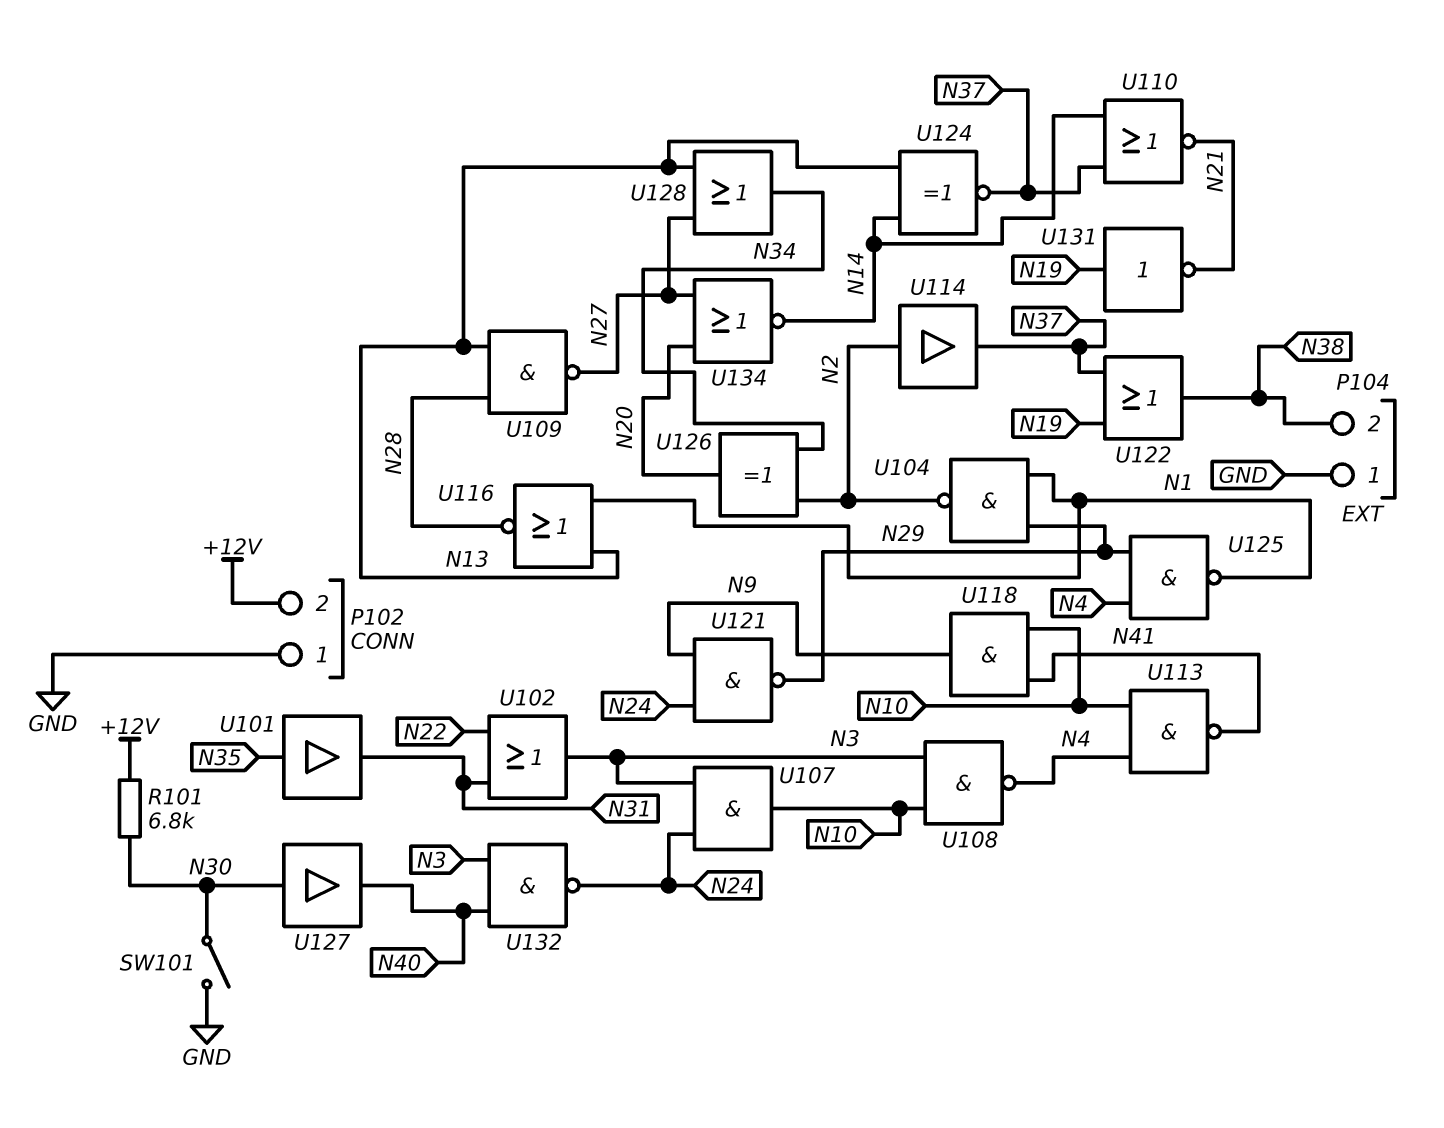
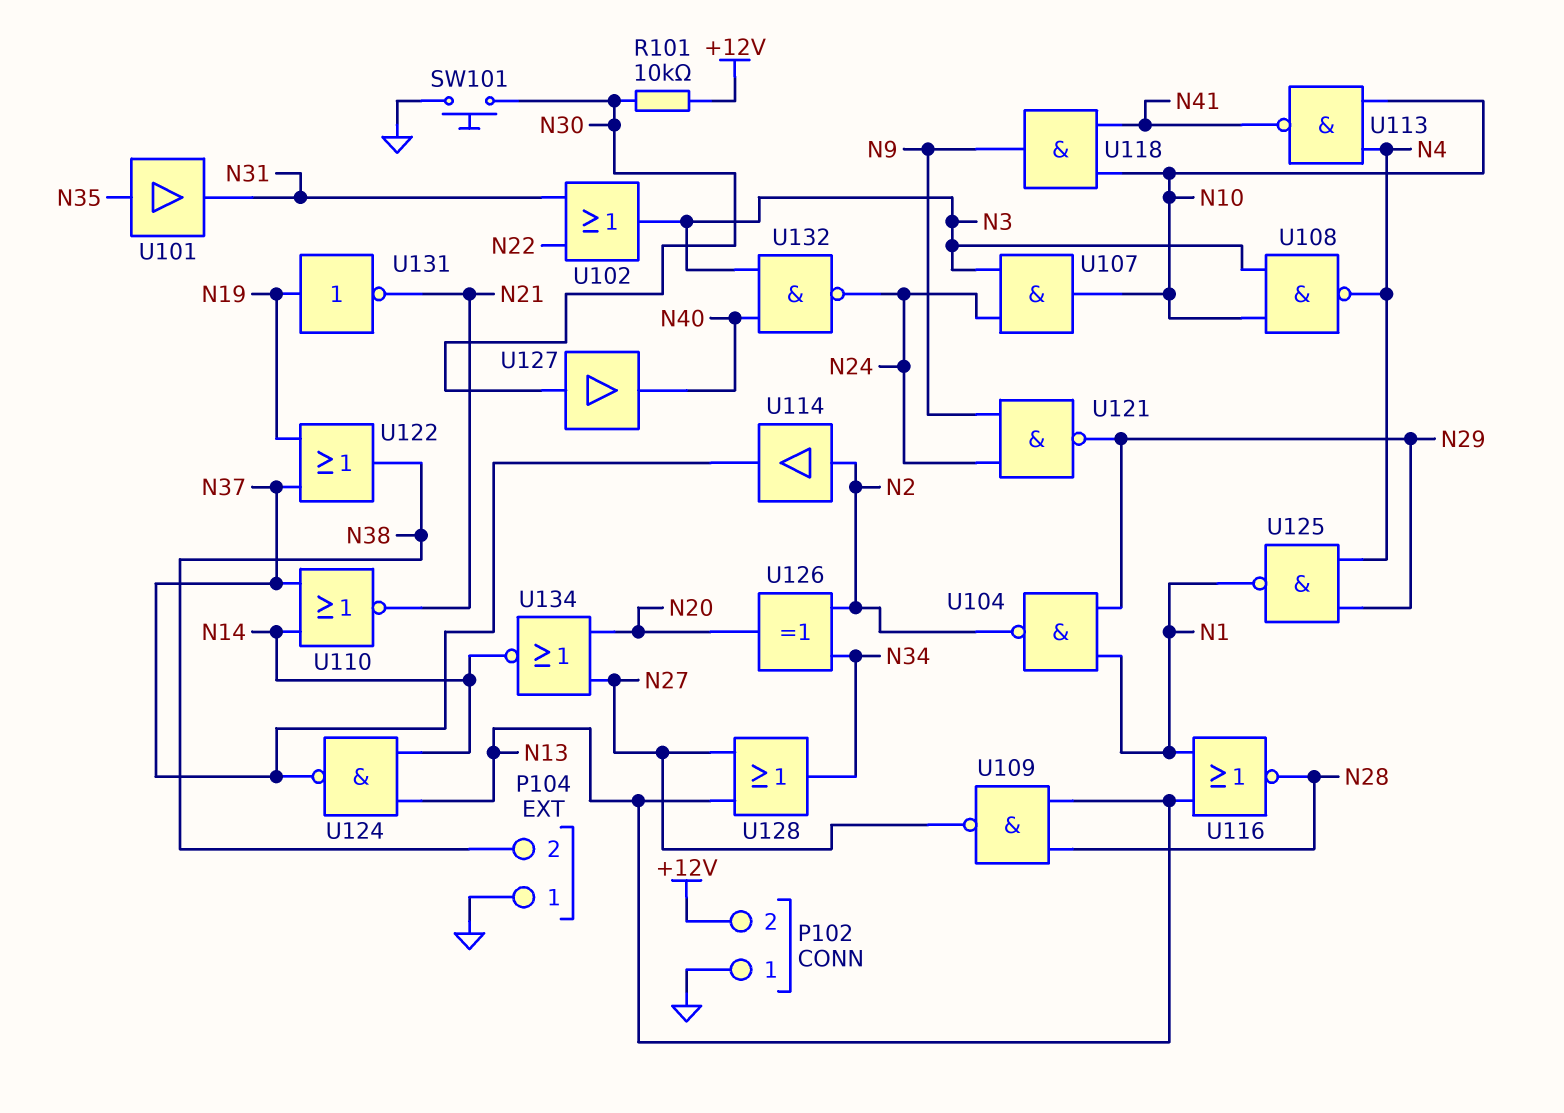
R101: 6.8k (+12V, N30) -> 10k (+12V, N30)
SW101: switch (GND, N30) -> button (GND, N30)
U124: XNOR (in N13, in N14, out N37) -> NAND (in N13, in N14, out N37)

